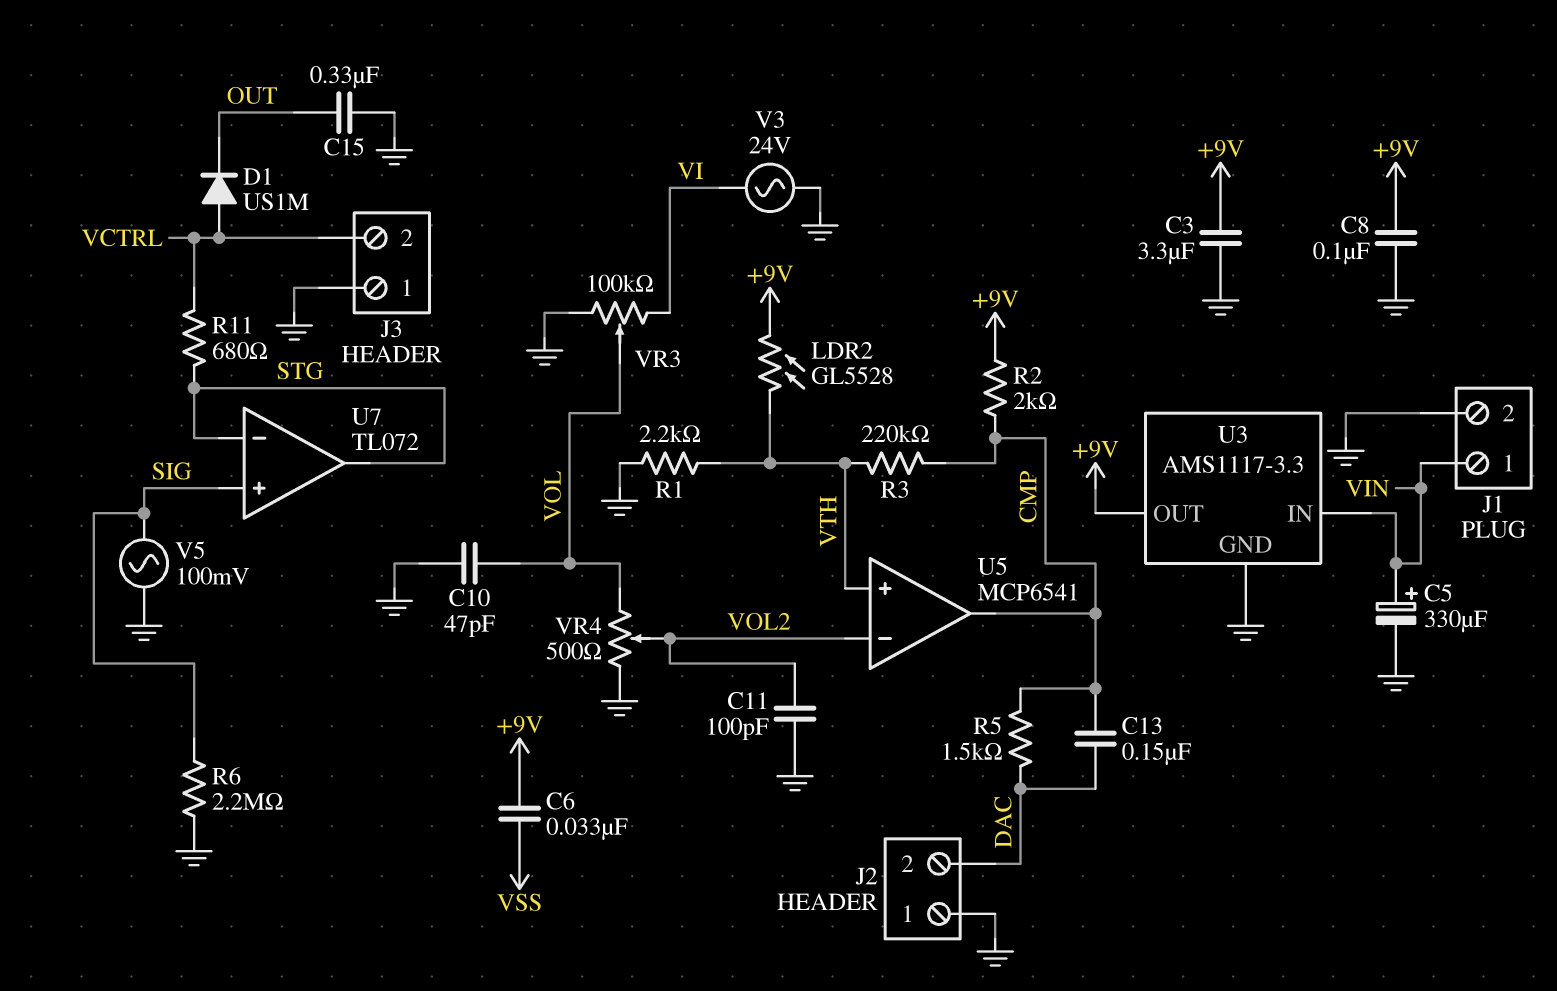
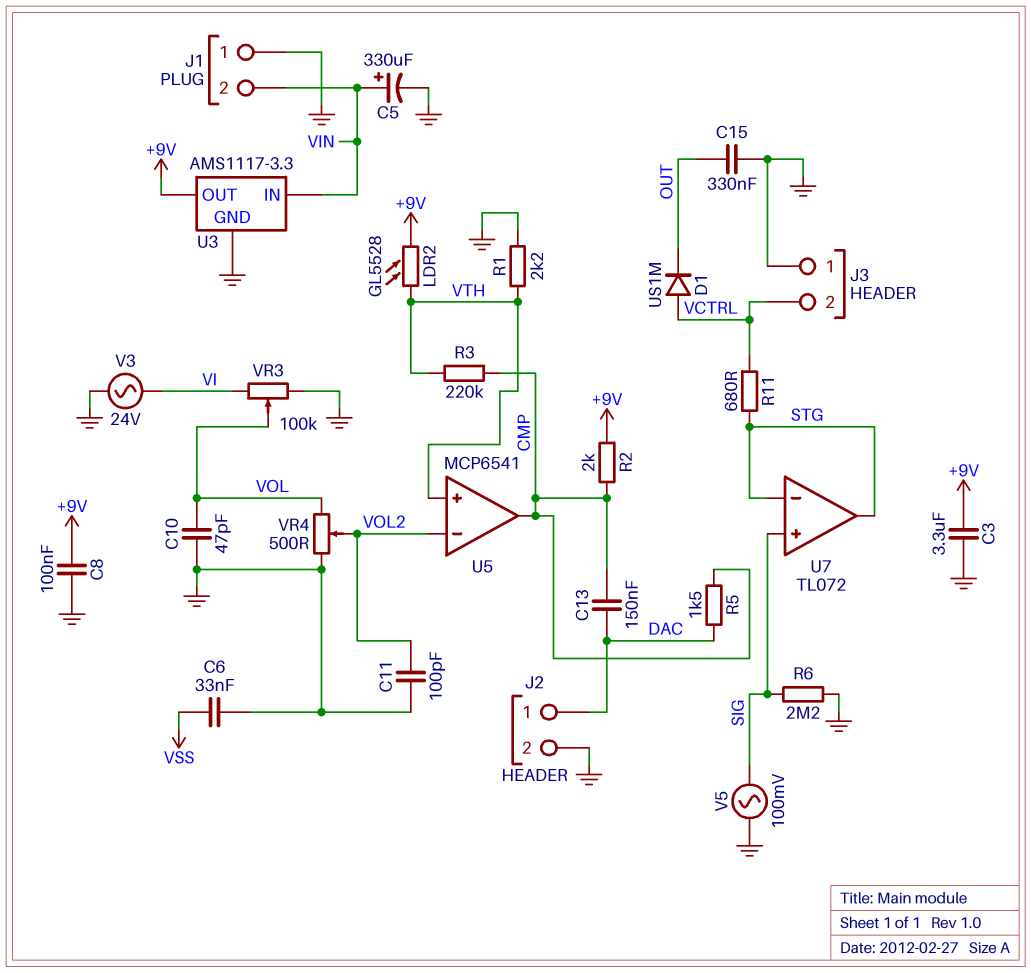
C6: 33nF (+9V, VSS) -> 33nF (GND, VSS)
J1 pin 1: VIN -> GND
J1 pin 2: GND -> VIN
J2 pin 1: GND -> DAC
J2 pin 2: DAC -> GND

